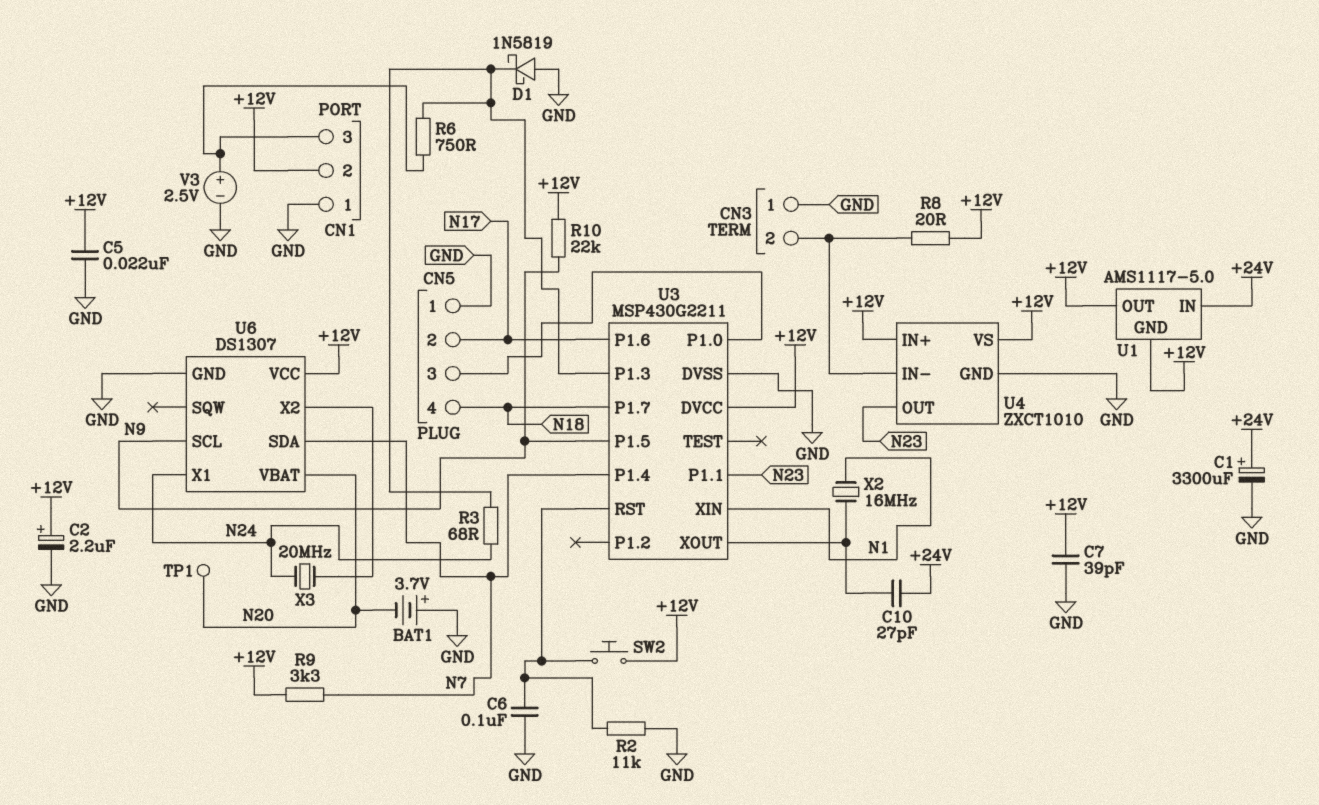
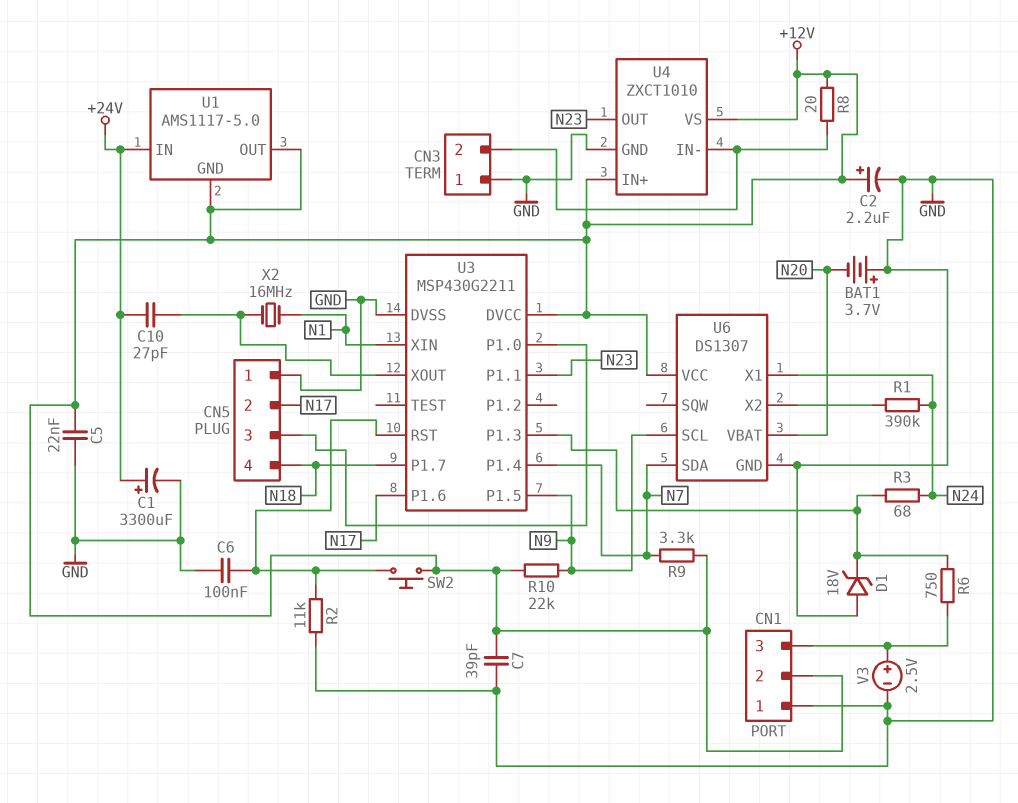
D1: schottky 1N5819 (A GND, K U3/P1.3) -> zener 18V (A GND, K U3/P1.3)
R1: none -> 390k (N24, U6/X2)
TP1: test point (N20) -> none
X3: 20MHz (N24, U6/X2) -> none

